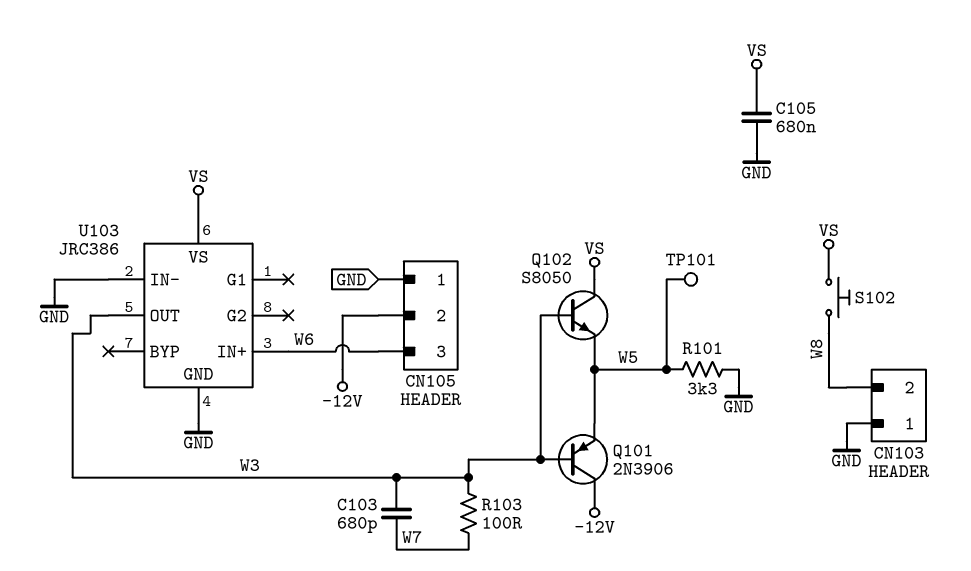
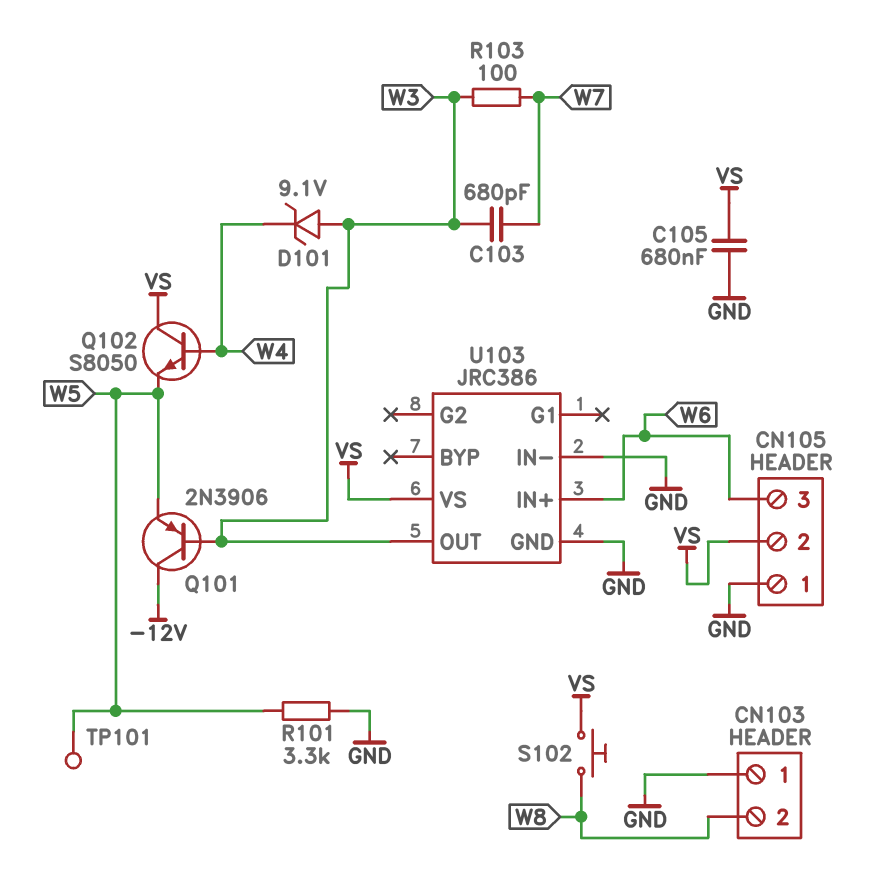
CN105 pin 2: -12V -> VS
D101: none -> zener 9.1V (A W3, K W4)
Q102: NPN S8050 (B W3, C VS, E W5) -> NPN S8050 (B W4, C VS, E W5)

